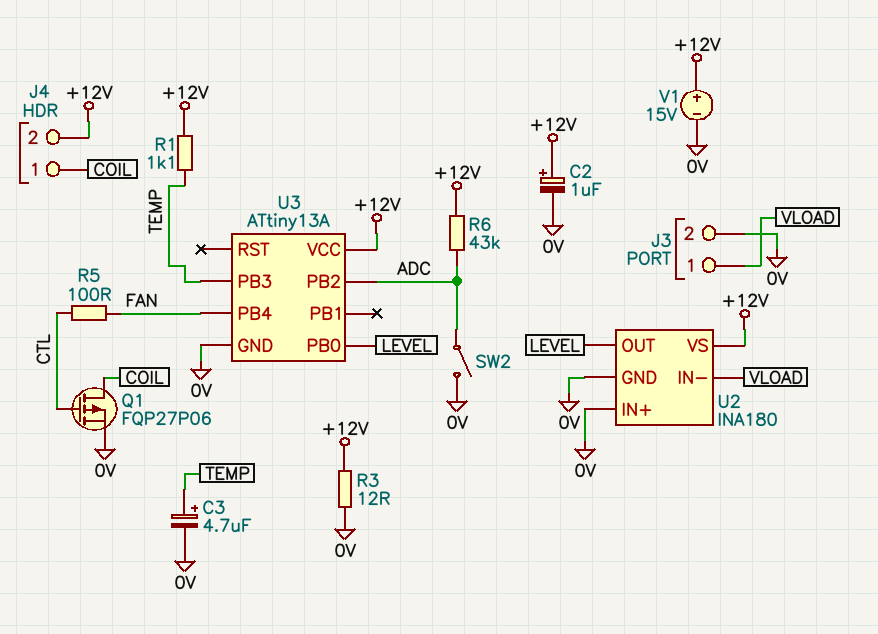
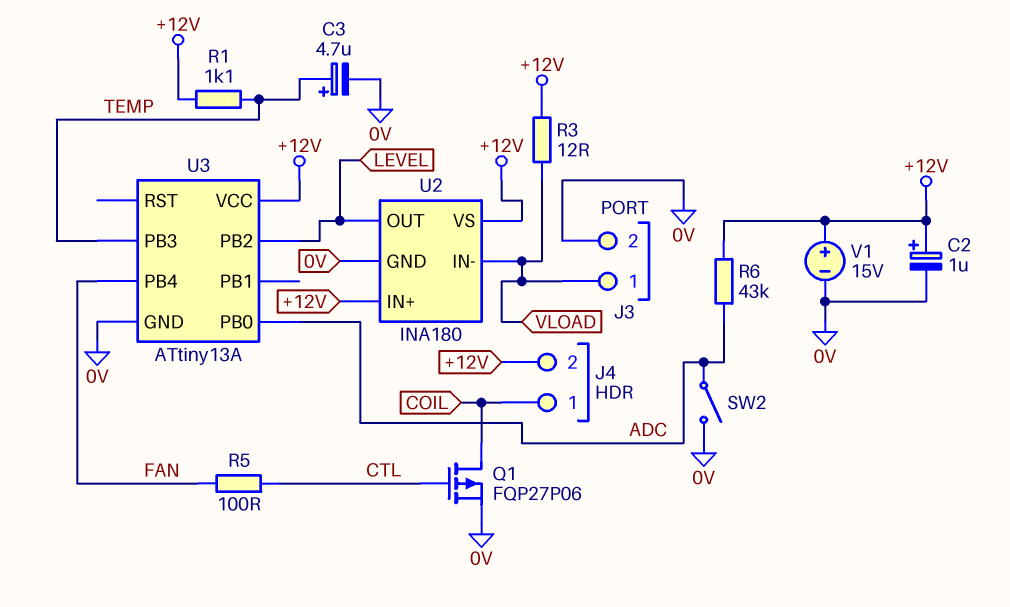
R3: 12 (+12V, 0V) -> 12 (+12V, VLOAD)
U2 pin IN+: 0V -> +12V
U3 pin PB0: LEVEL -> ADC
U3 pin PB2: ADC -> LEVEL

